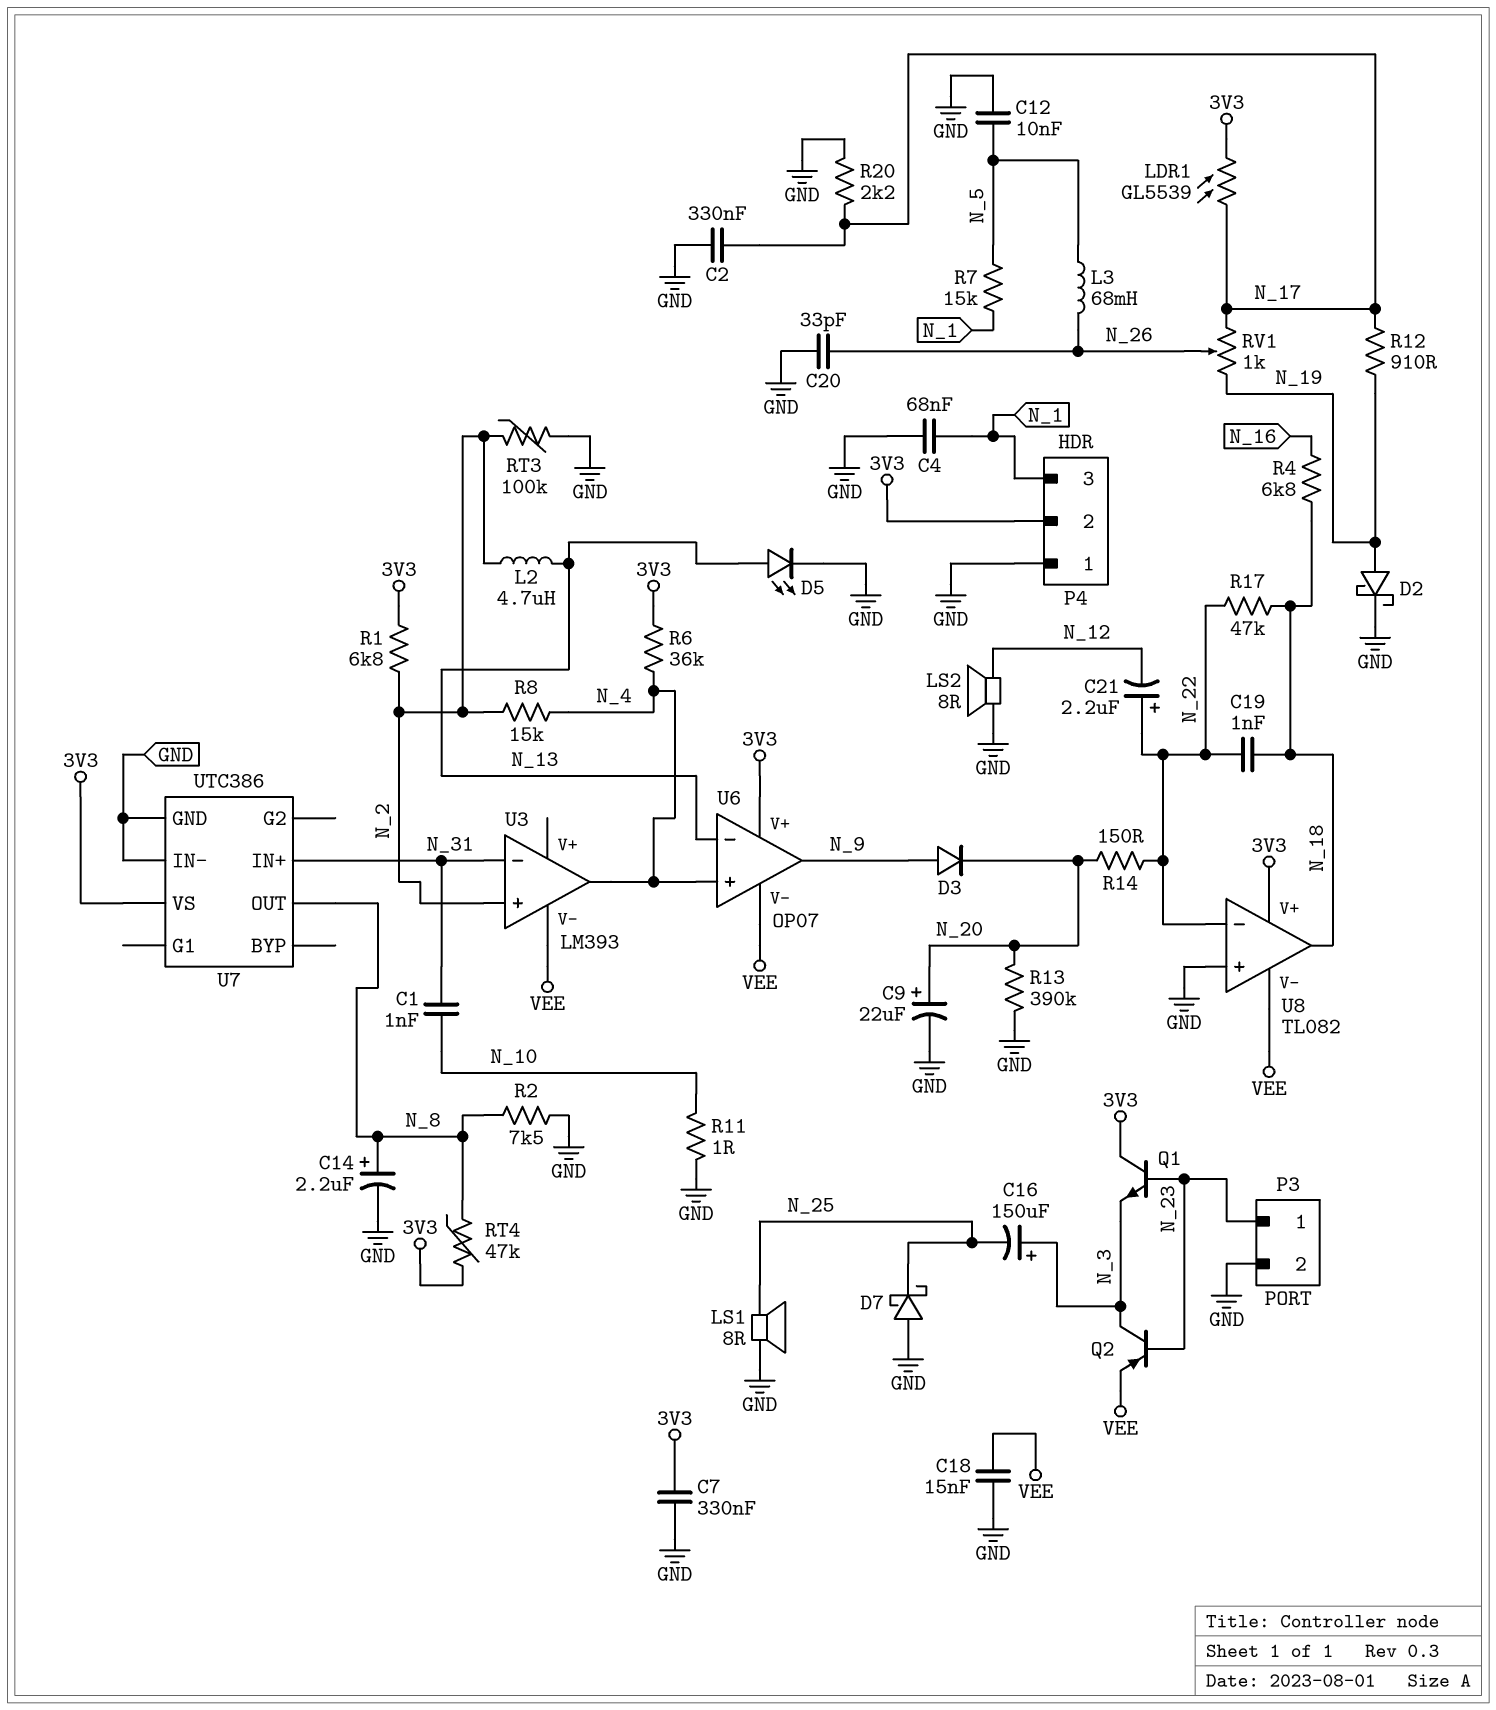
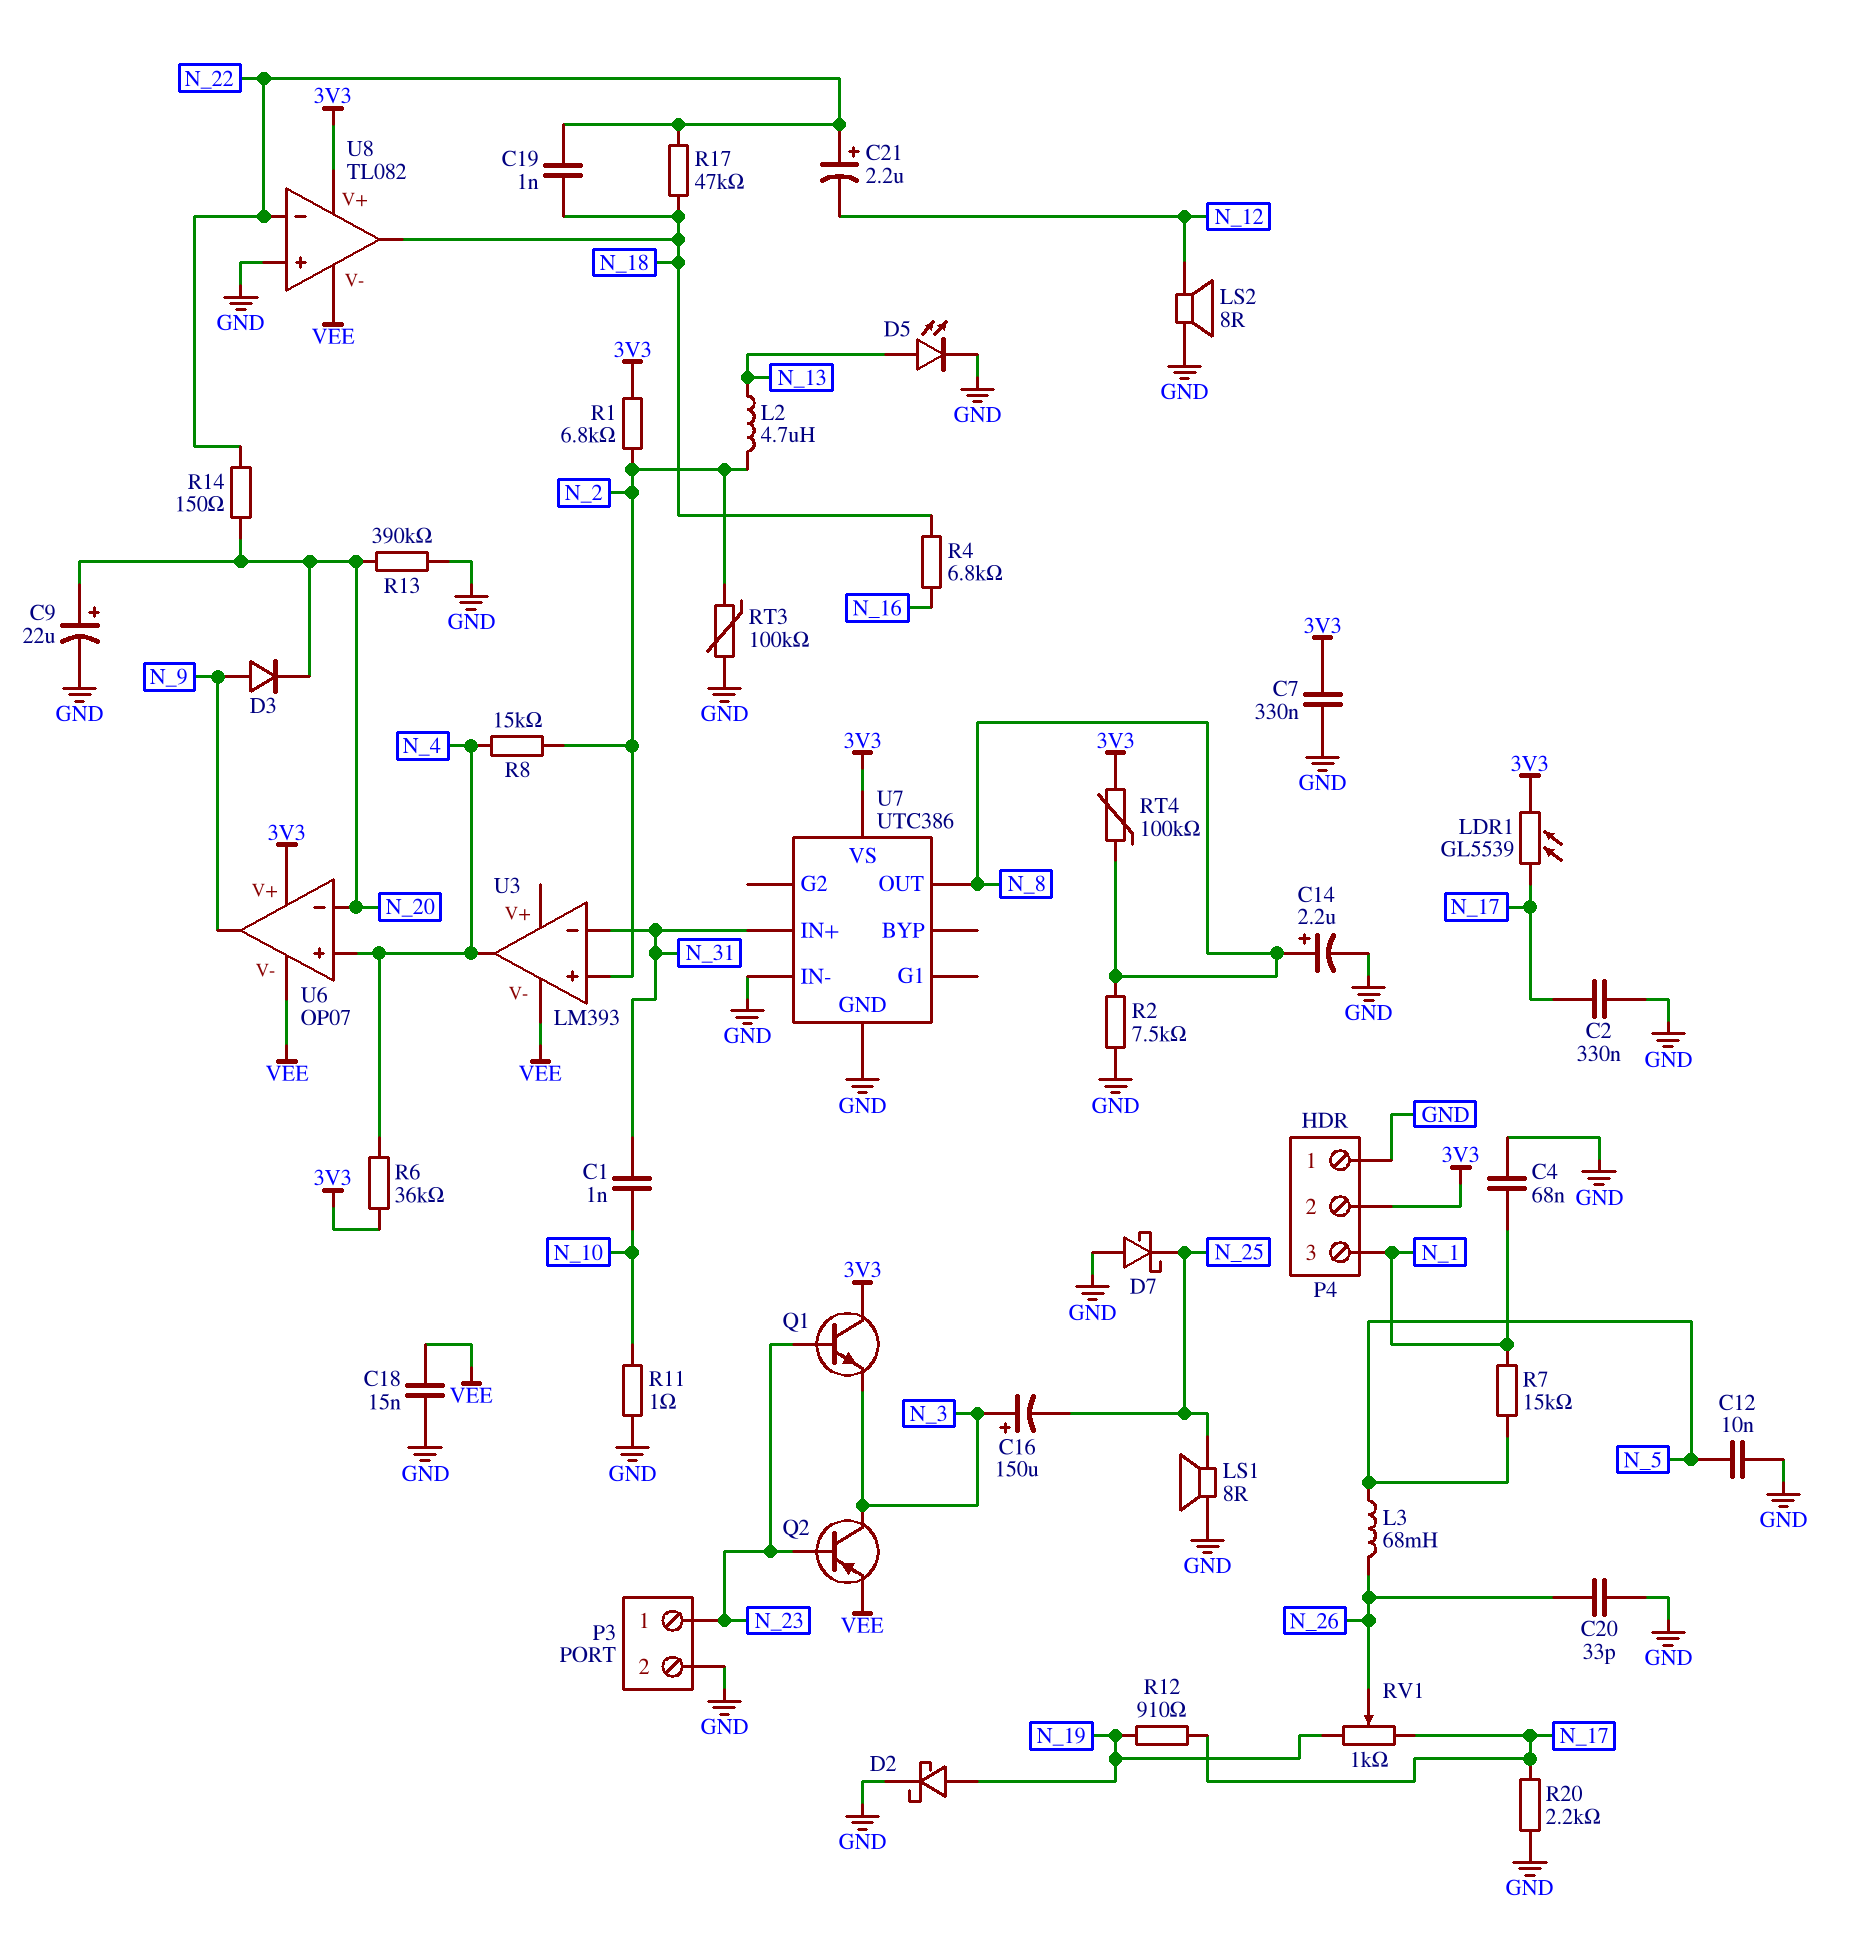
RT4: 47k (3V3, N_8) -> 100k (3V3, N_8)
U6 pin in-: N_13 -> N_20

